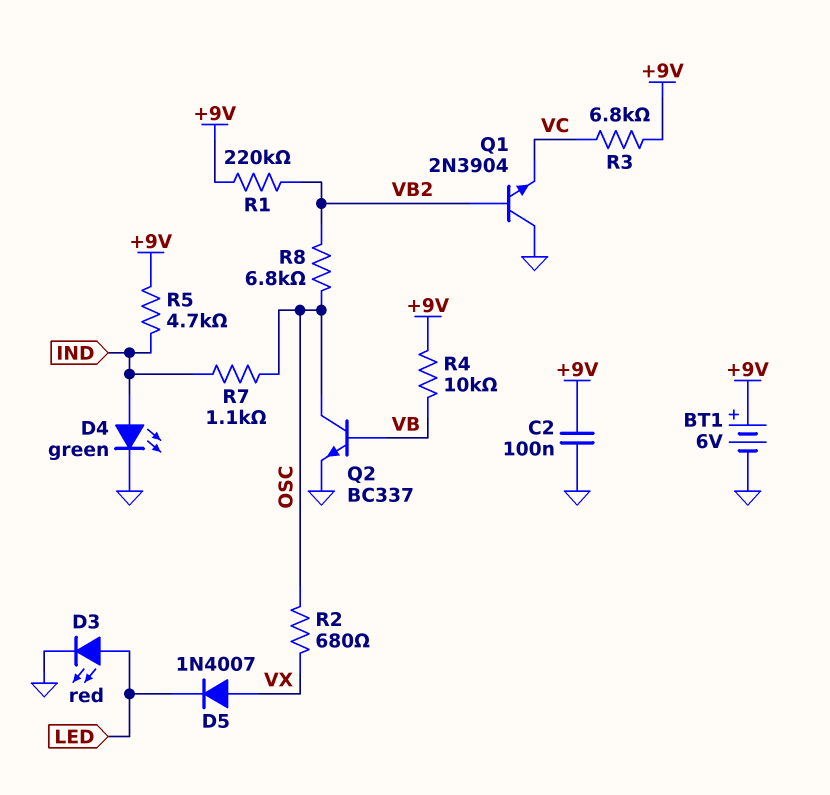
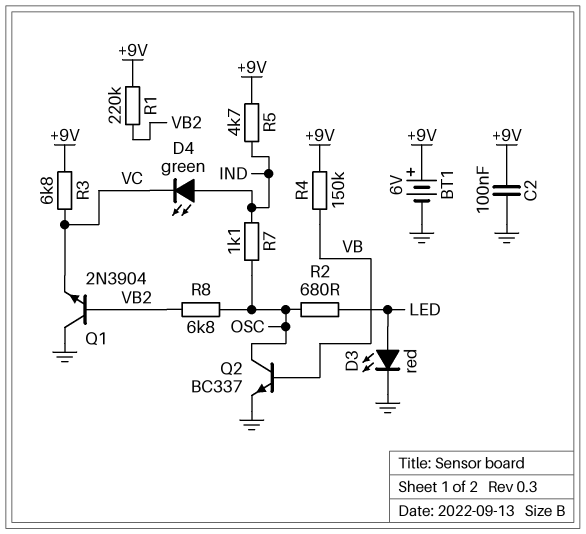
D4: LED green (A IND, K GND) -> LED green (A IND, K VC)
D5: diode 1N4007 (A VX, K LED) -> none
R2: 680 (OSC, VX) -> 680 (LED, OSC)
R4: 10k (+9V, VB) -> 150k (+9V, VB)

